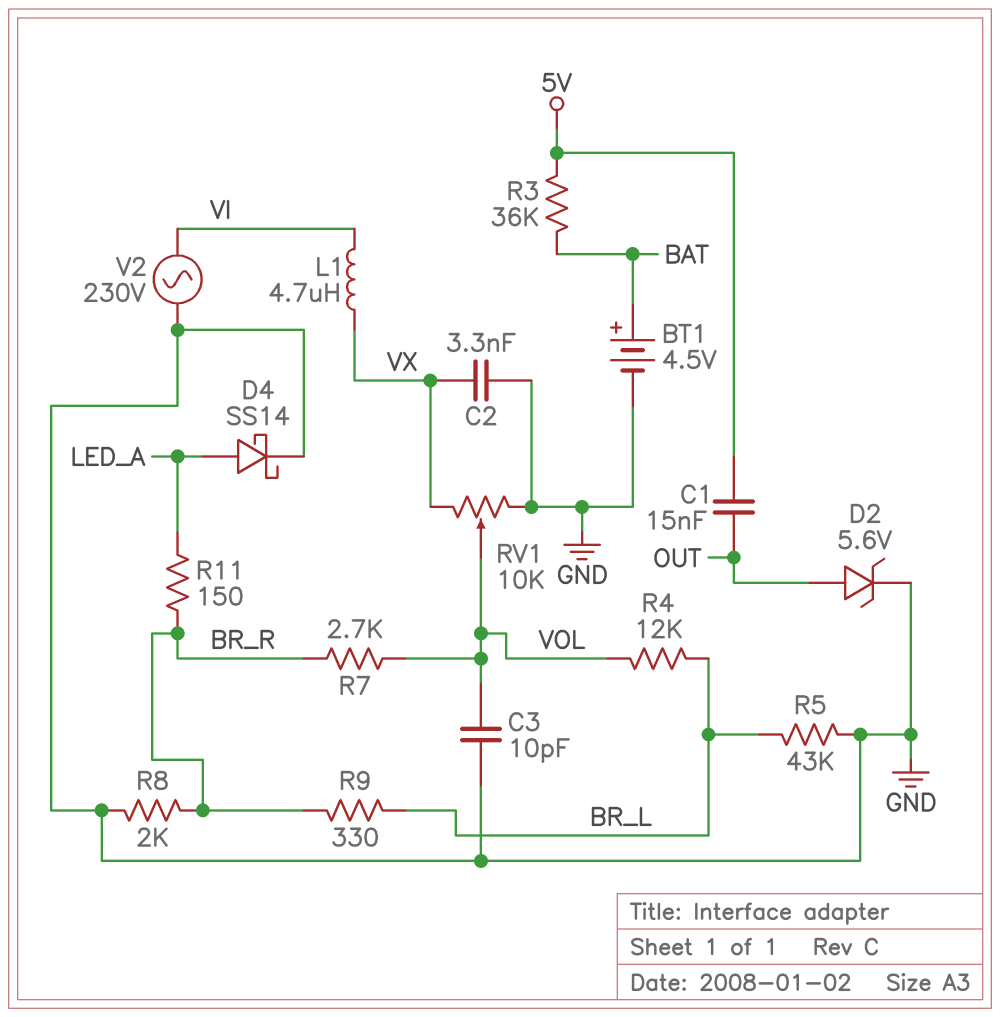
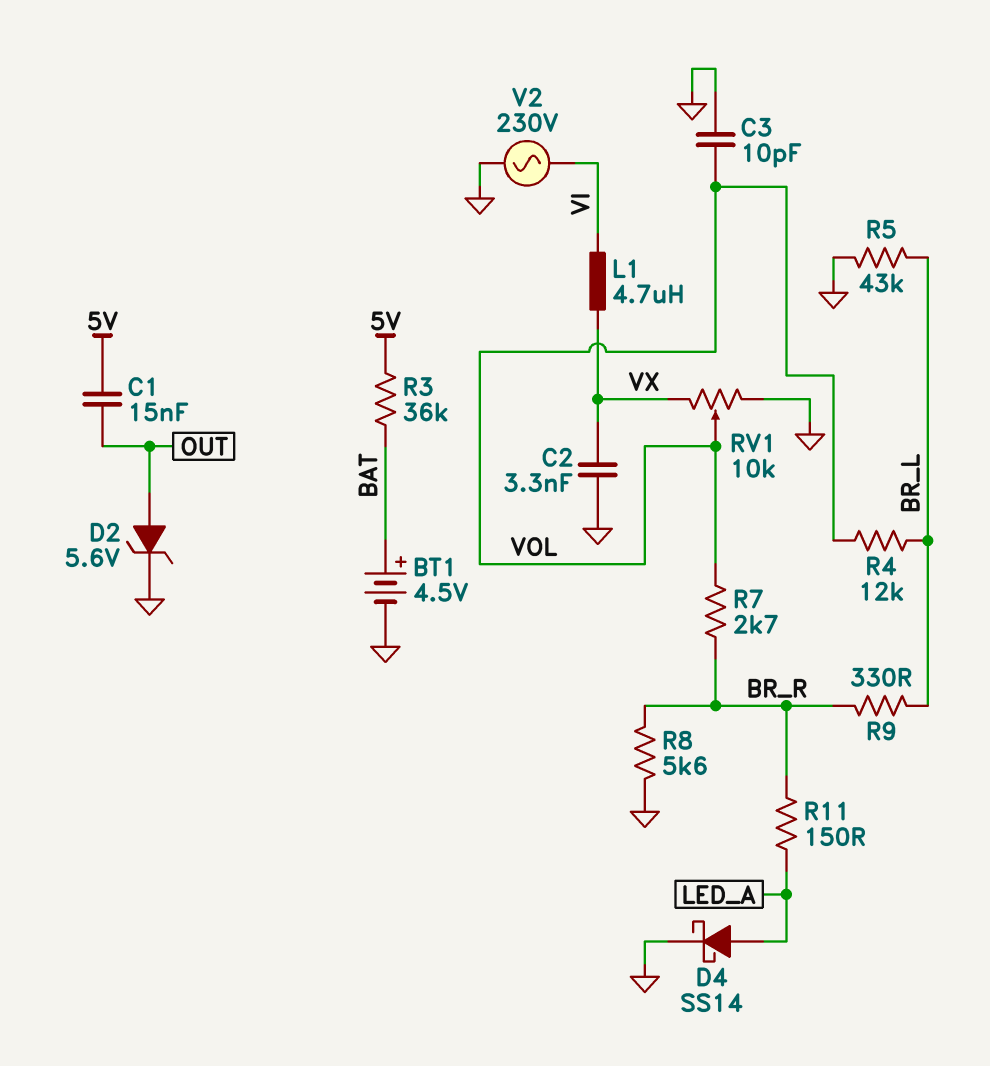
R8: 2k (BR_R, GND) -> 5.6k (BR_R, GND)

